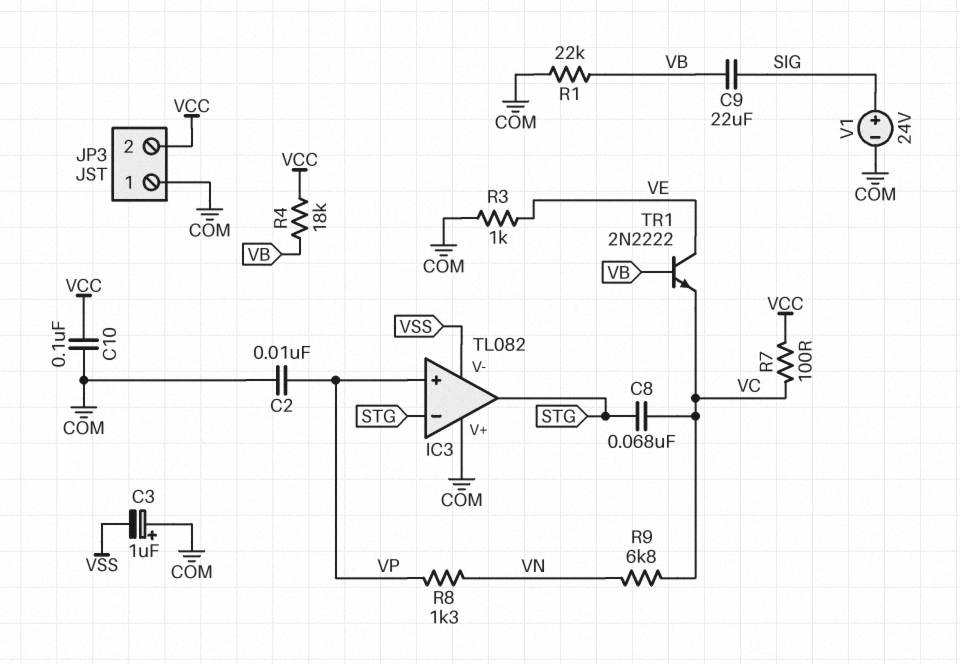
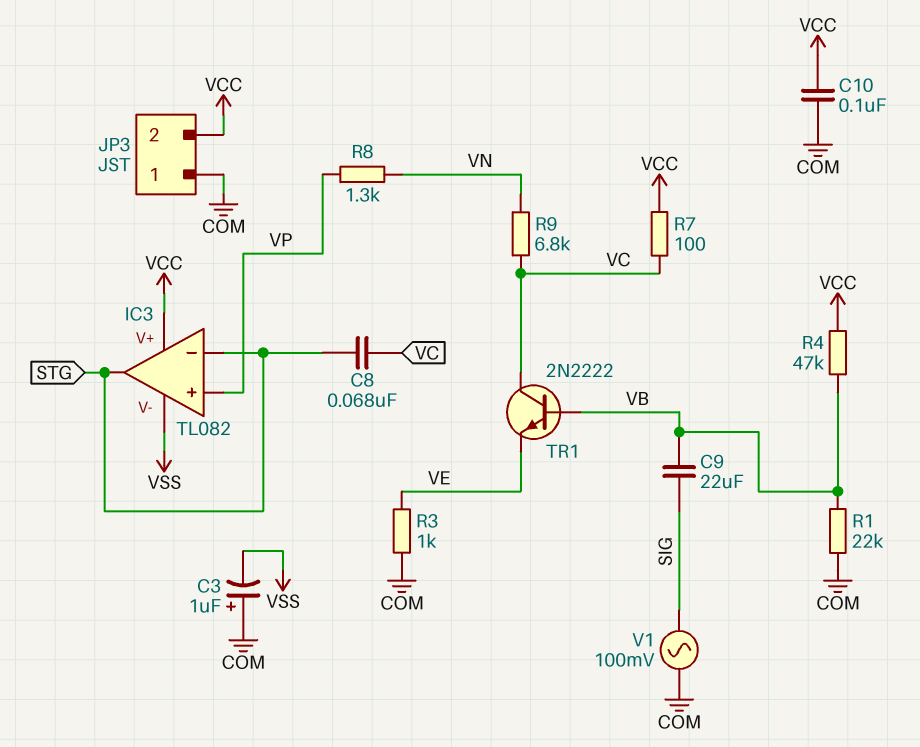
C2: 10nF (COM, VP) -> none
IC3 pin V+: COM -> VCC
R4: 18k (VB, VCC) -> 47k (VB, VCC)
TR1: NPN 2N2222 (B VB, C VE, E VC) -> NPN 2N2222 (B VB, C VC, E VE)
V1: 24V (plus SIG, minus COM) -> AC 100mV (COM, SIG)

